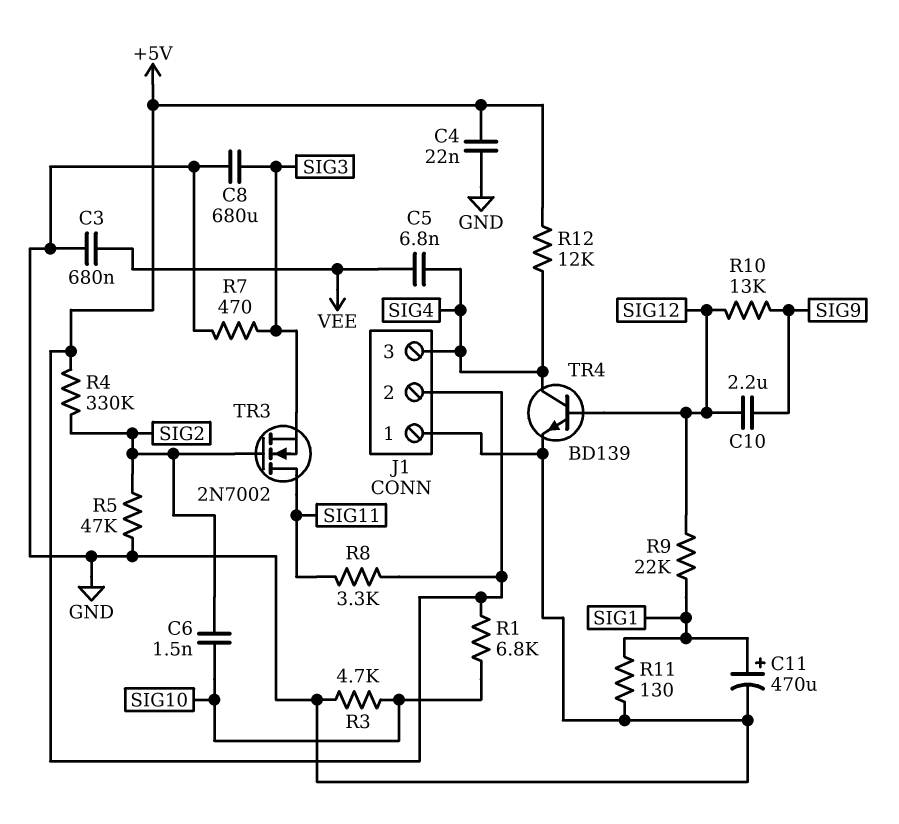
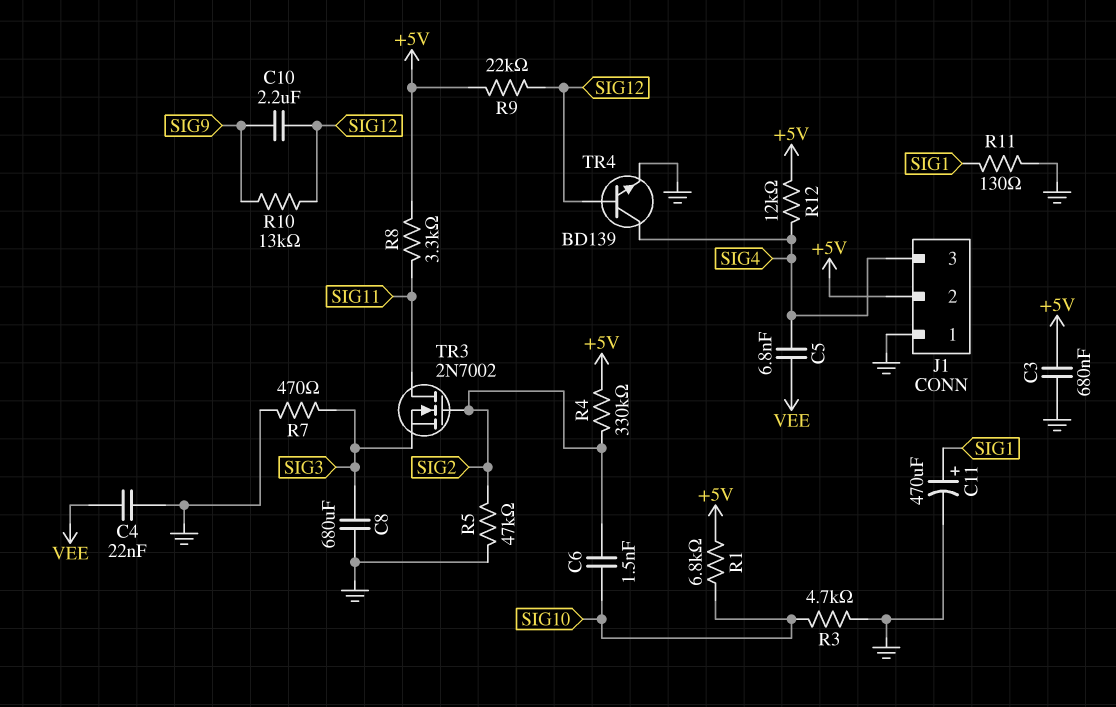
C3: 680nF (GND, VEE) -> 680nF (+5V, GND)
C4: 22nF (+5V, GND) -> 22nF (GND, VEE)
R9: 22k (SIG1, SIG12) -> 22k (+5V, SIG12)

